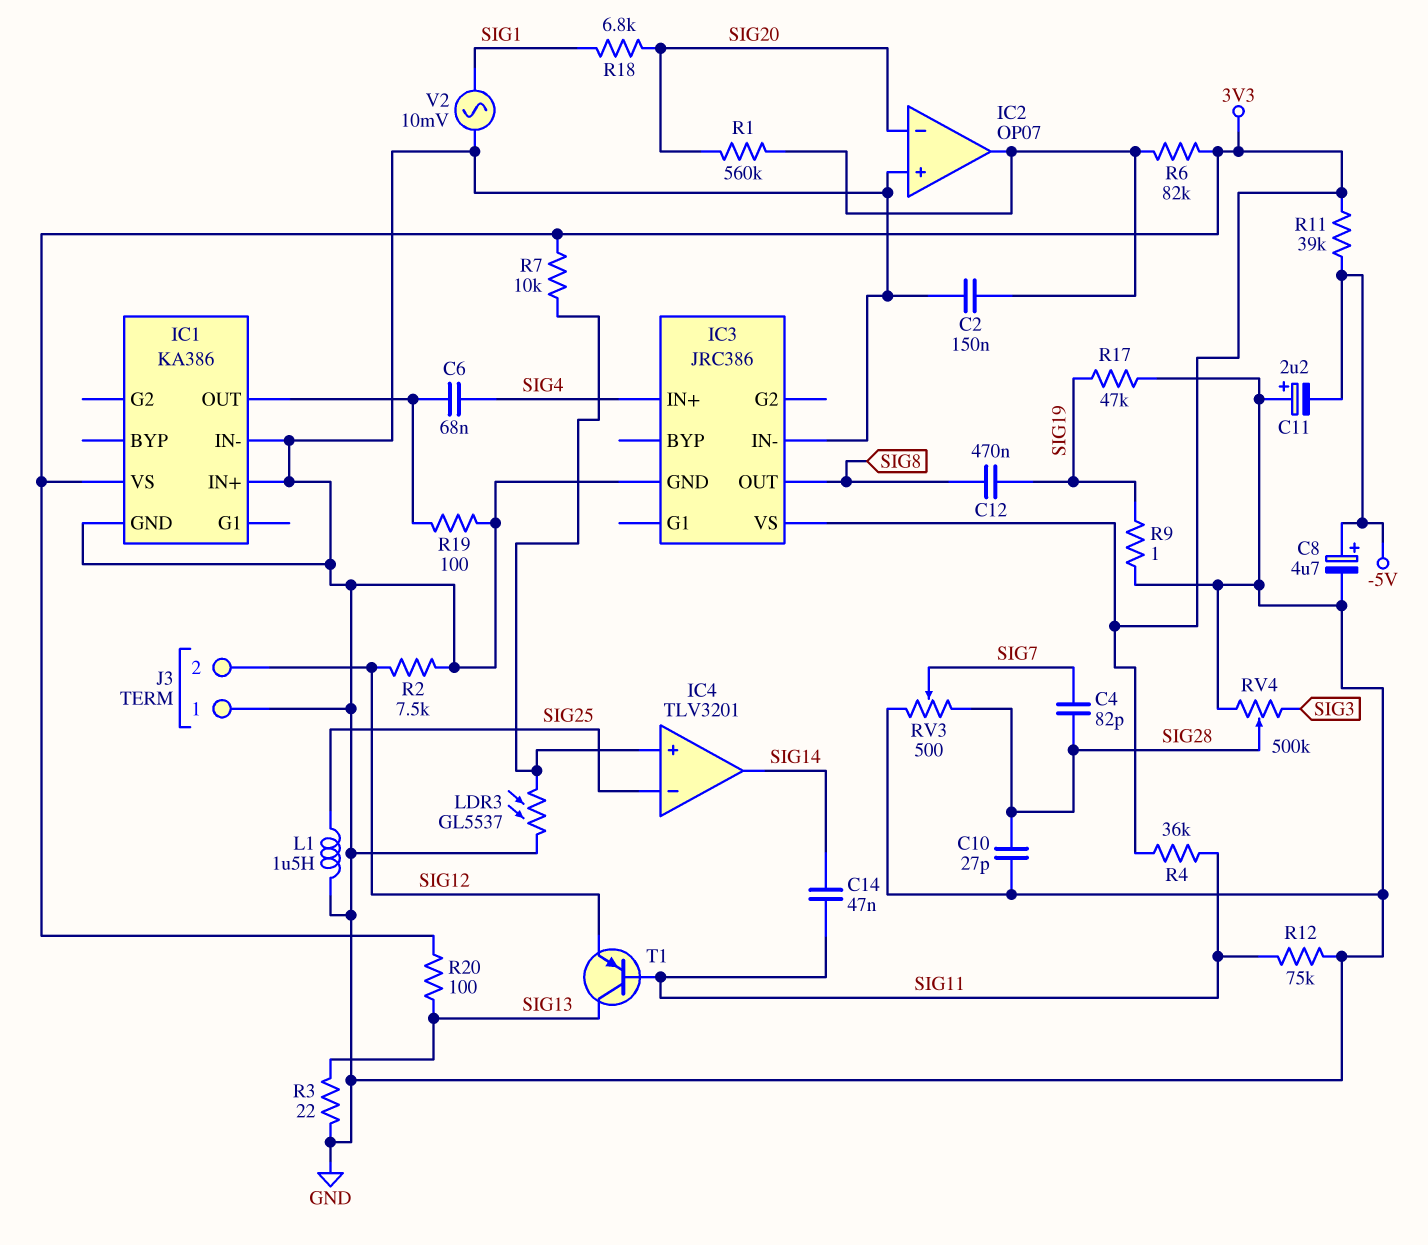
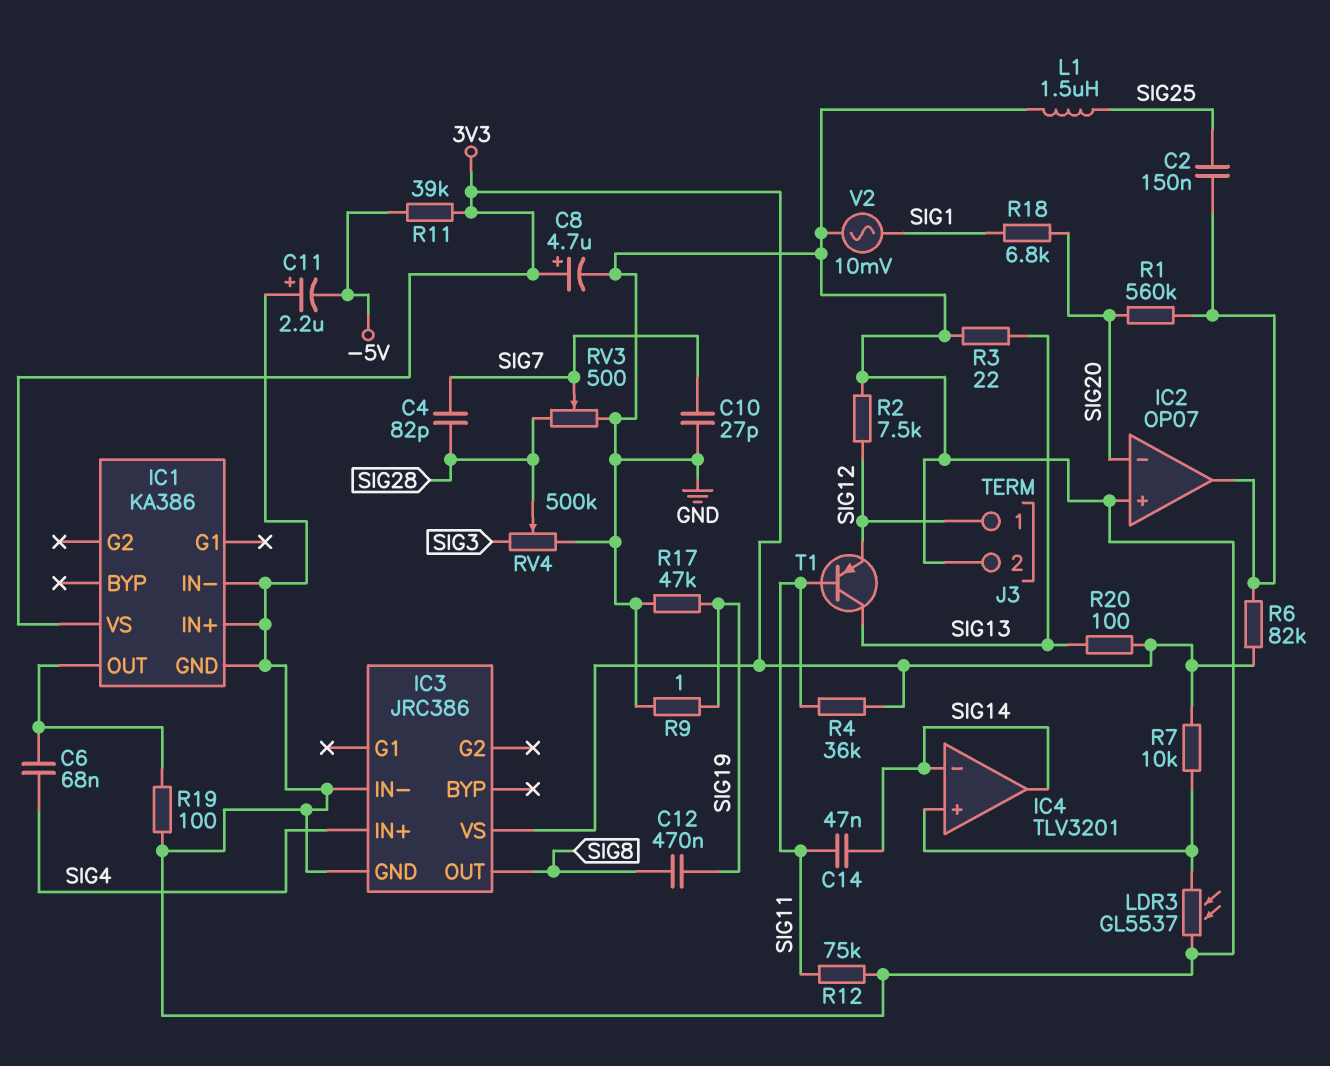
C2: 150nF (GND, IC2/out) -> 150nF (IC2/out, SIG25)
C8: 4.7uF (plus -5V, minus GND) -> 4.7uF (plus 3V3, minus GND)
C10: 27pF (GND, SIG28) -> 27pF (GND, SIG7)
IC4 pin in-: SIG25 -> SIG14
J3 pin 1: GND -> SIG12
J3 pin 2: SIG12 -> GND

